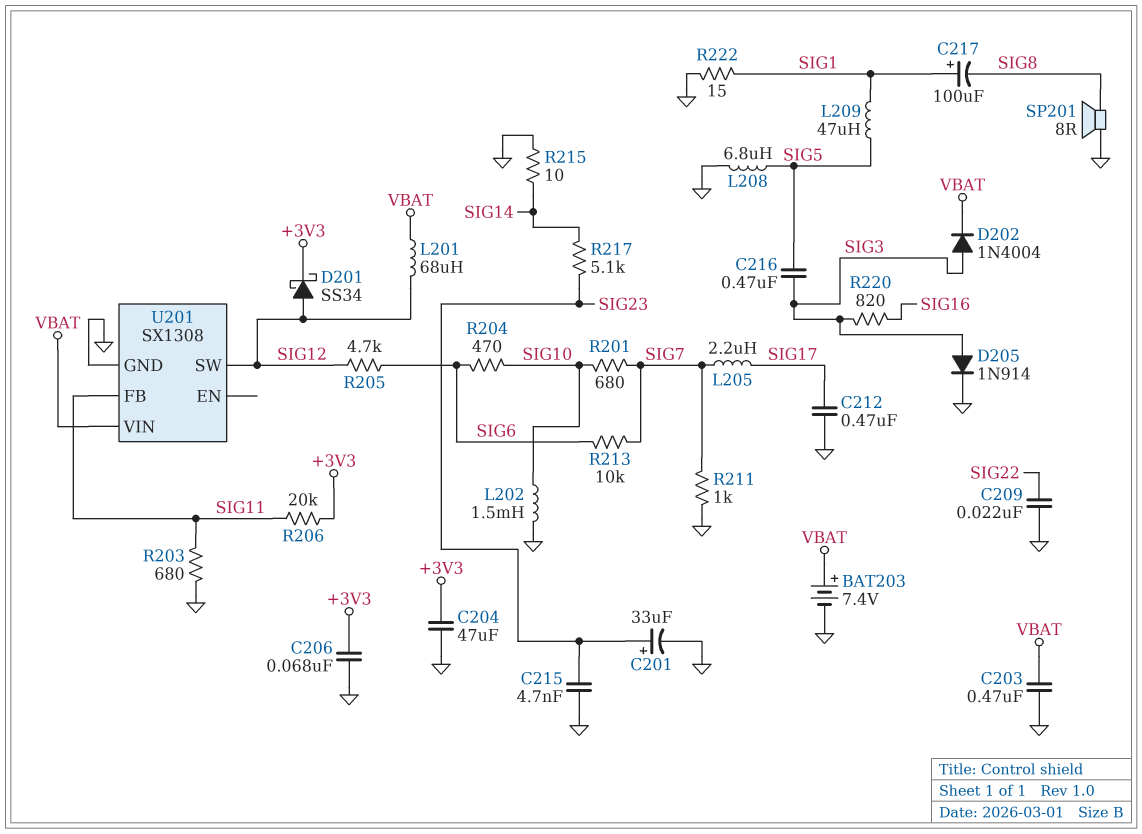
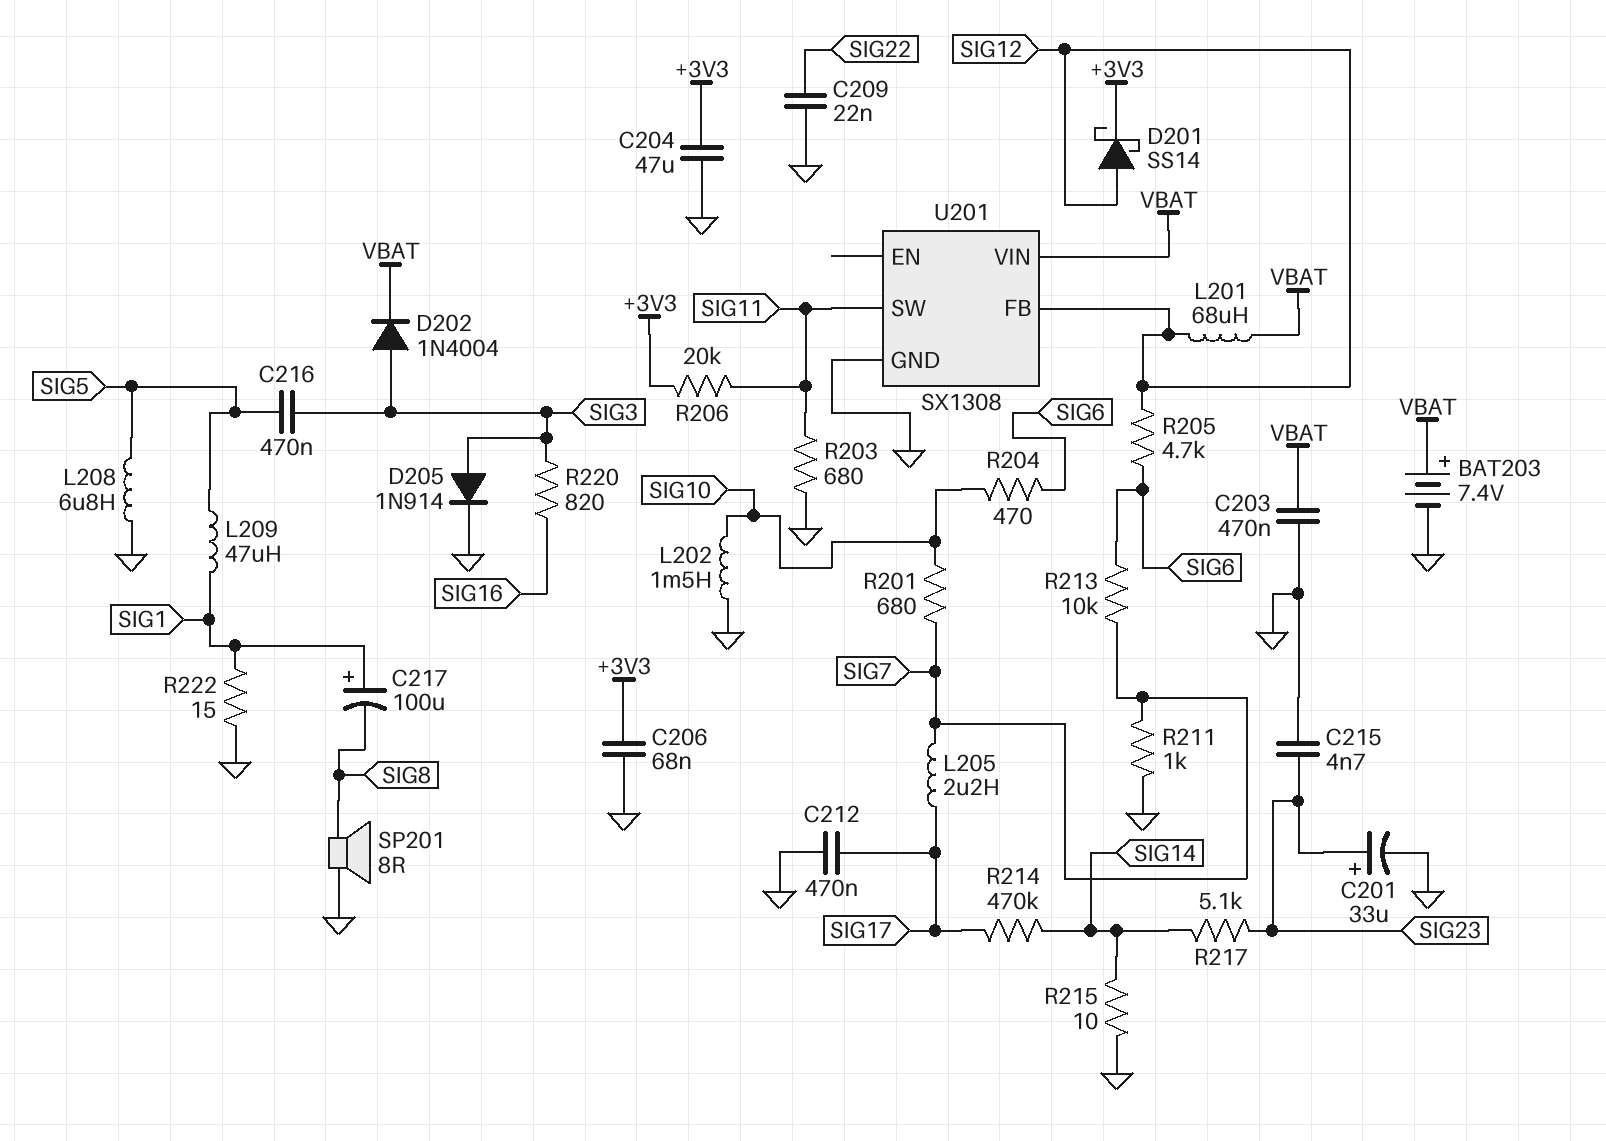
D201: schottky SS34 (A SIG12, K +3V3) -> schottky SS14 (A SIG12, K +3V3)
R214: none -> 470k (SIG14, SIG17)
U201 pin FB: SIG11 -> SIG12
U201 pin SW: SIG12 -> SIG11

